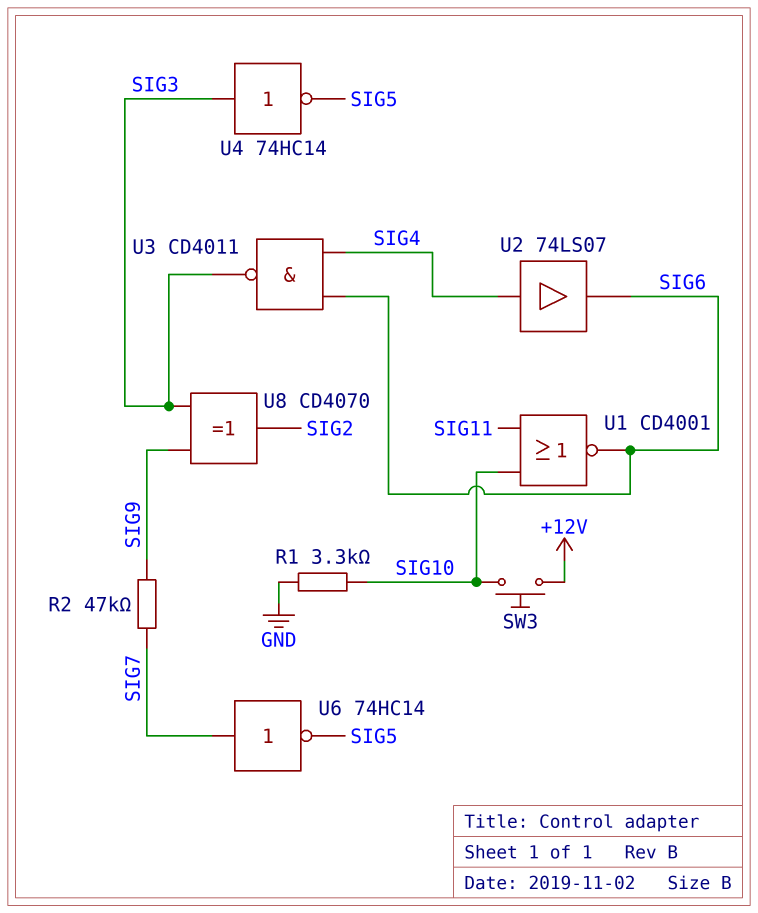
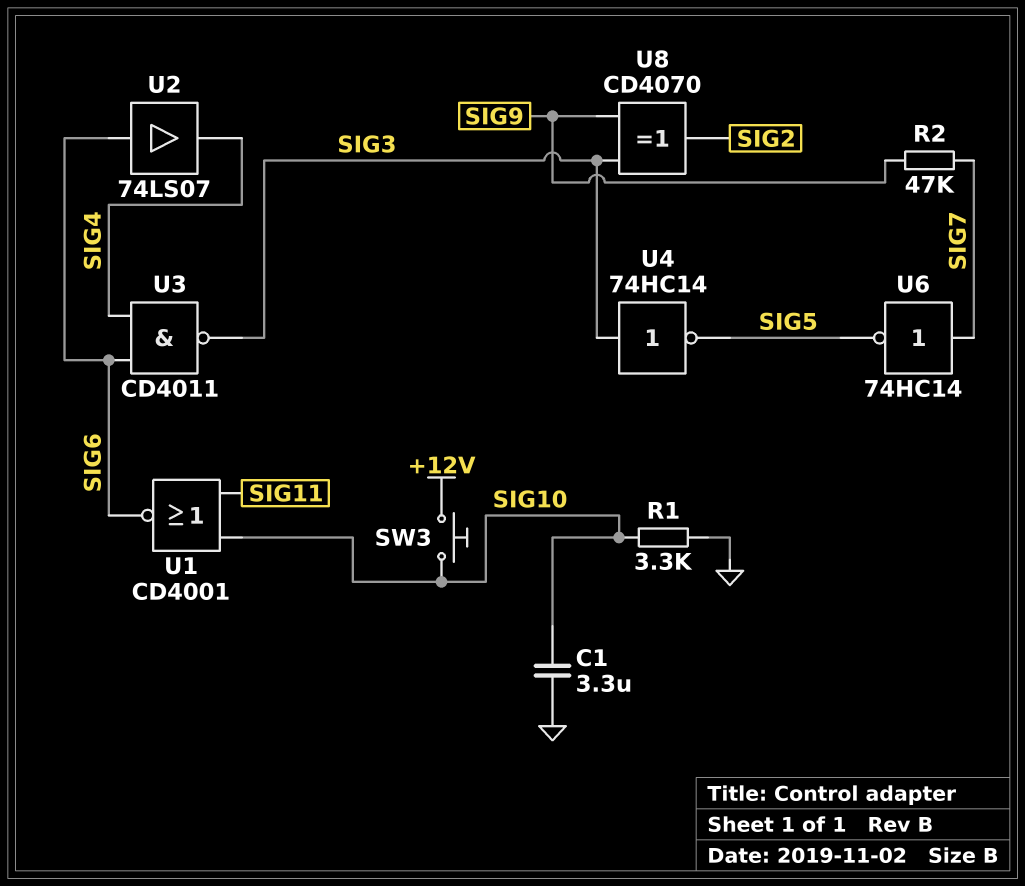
C1: none -> 3.3uF (GND, SIG10)
U2: buffer 74LS07 (in SIG4, out SIG6) -> buffer 74LS07 (in SIG6, out SIG4)

